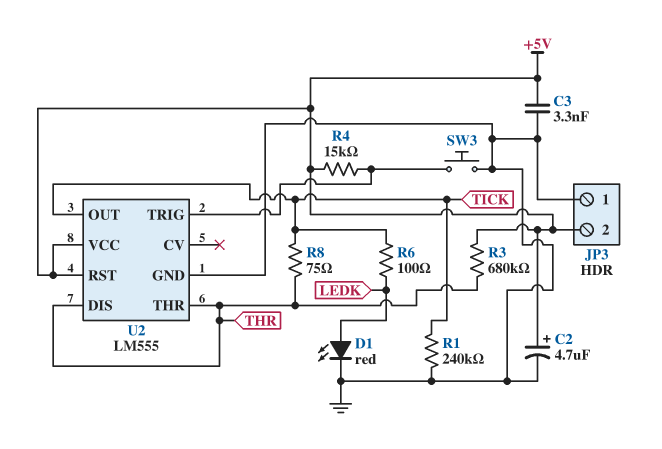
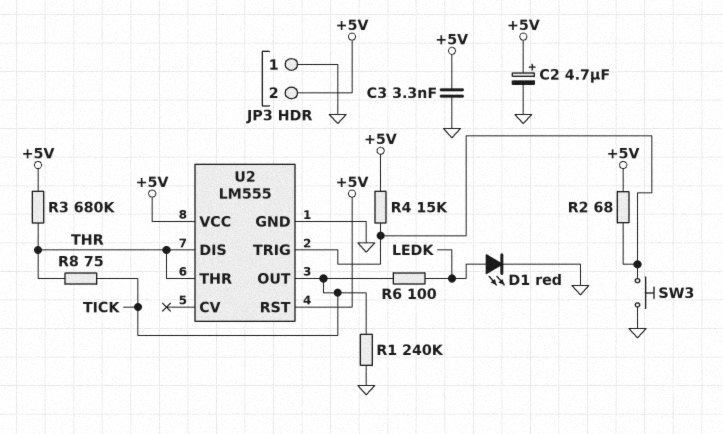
R2: none -> 68 (+5V, U2/TRIG)

